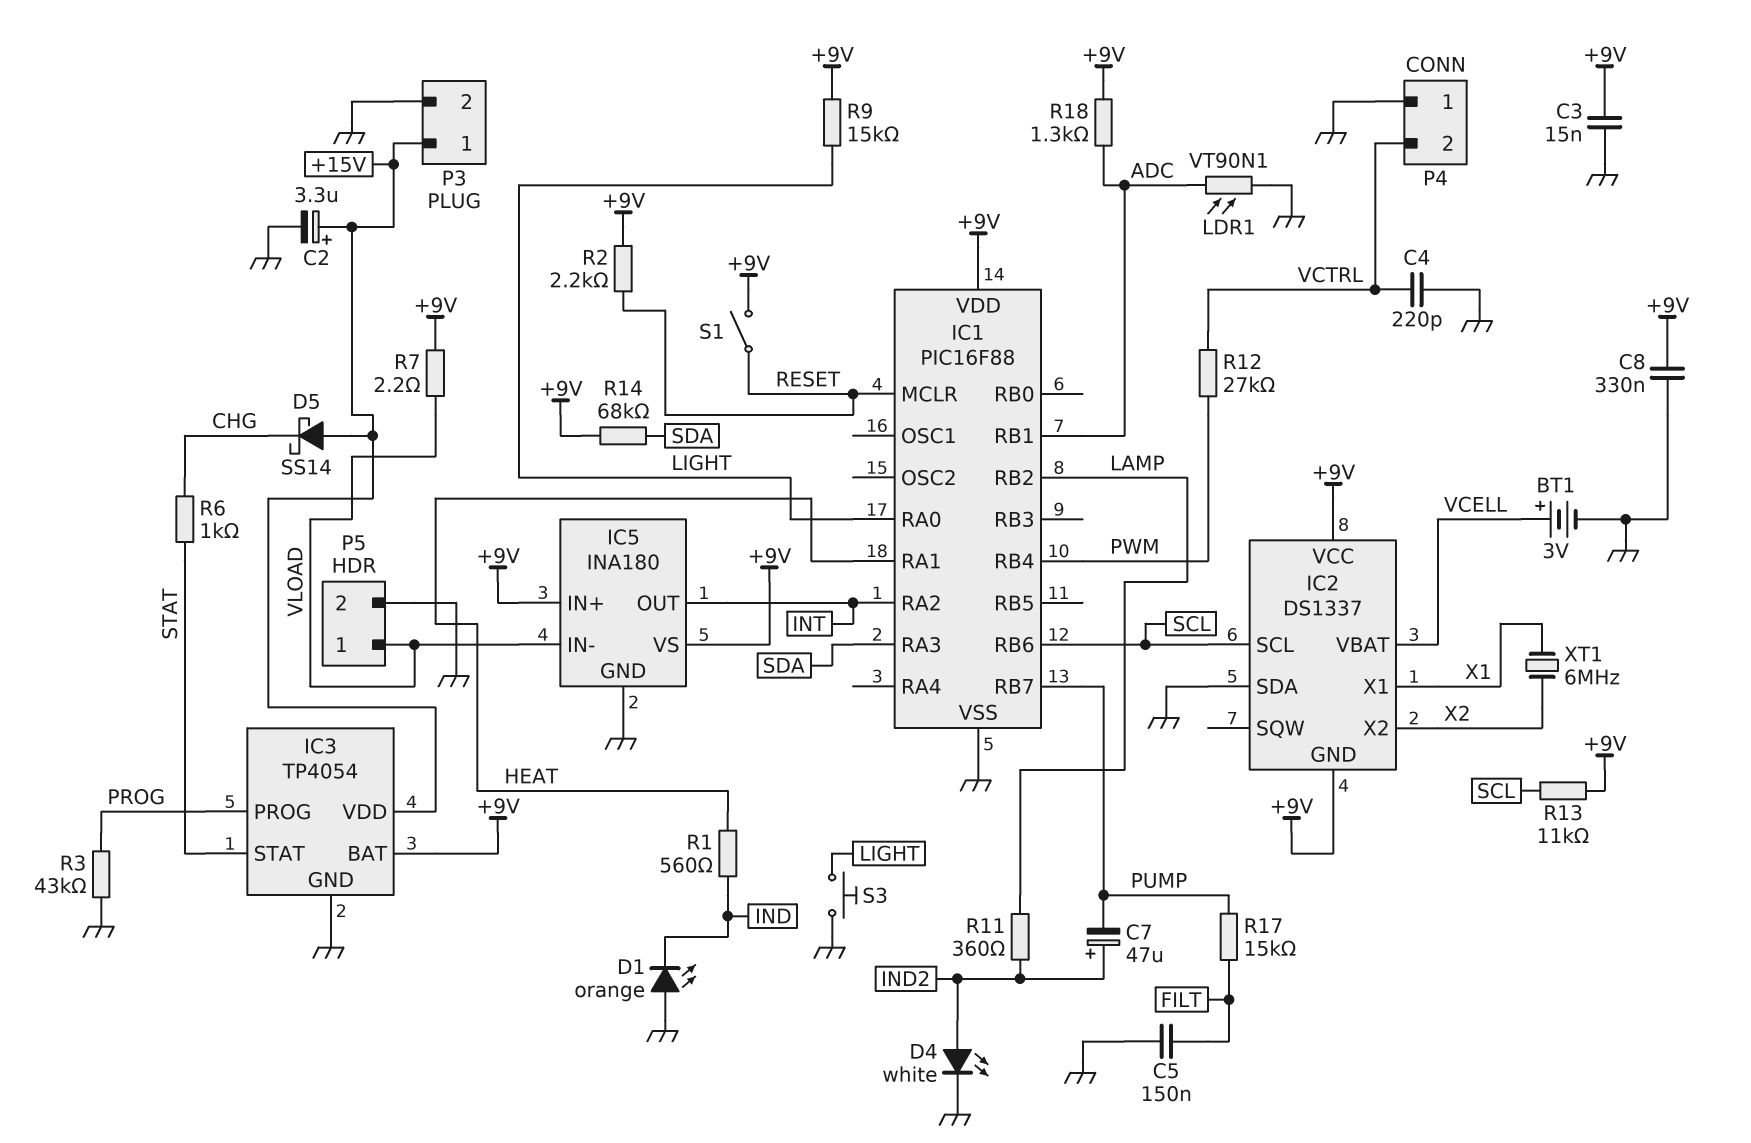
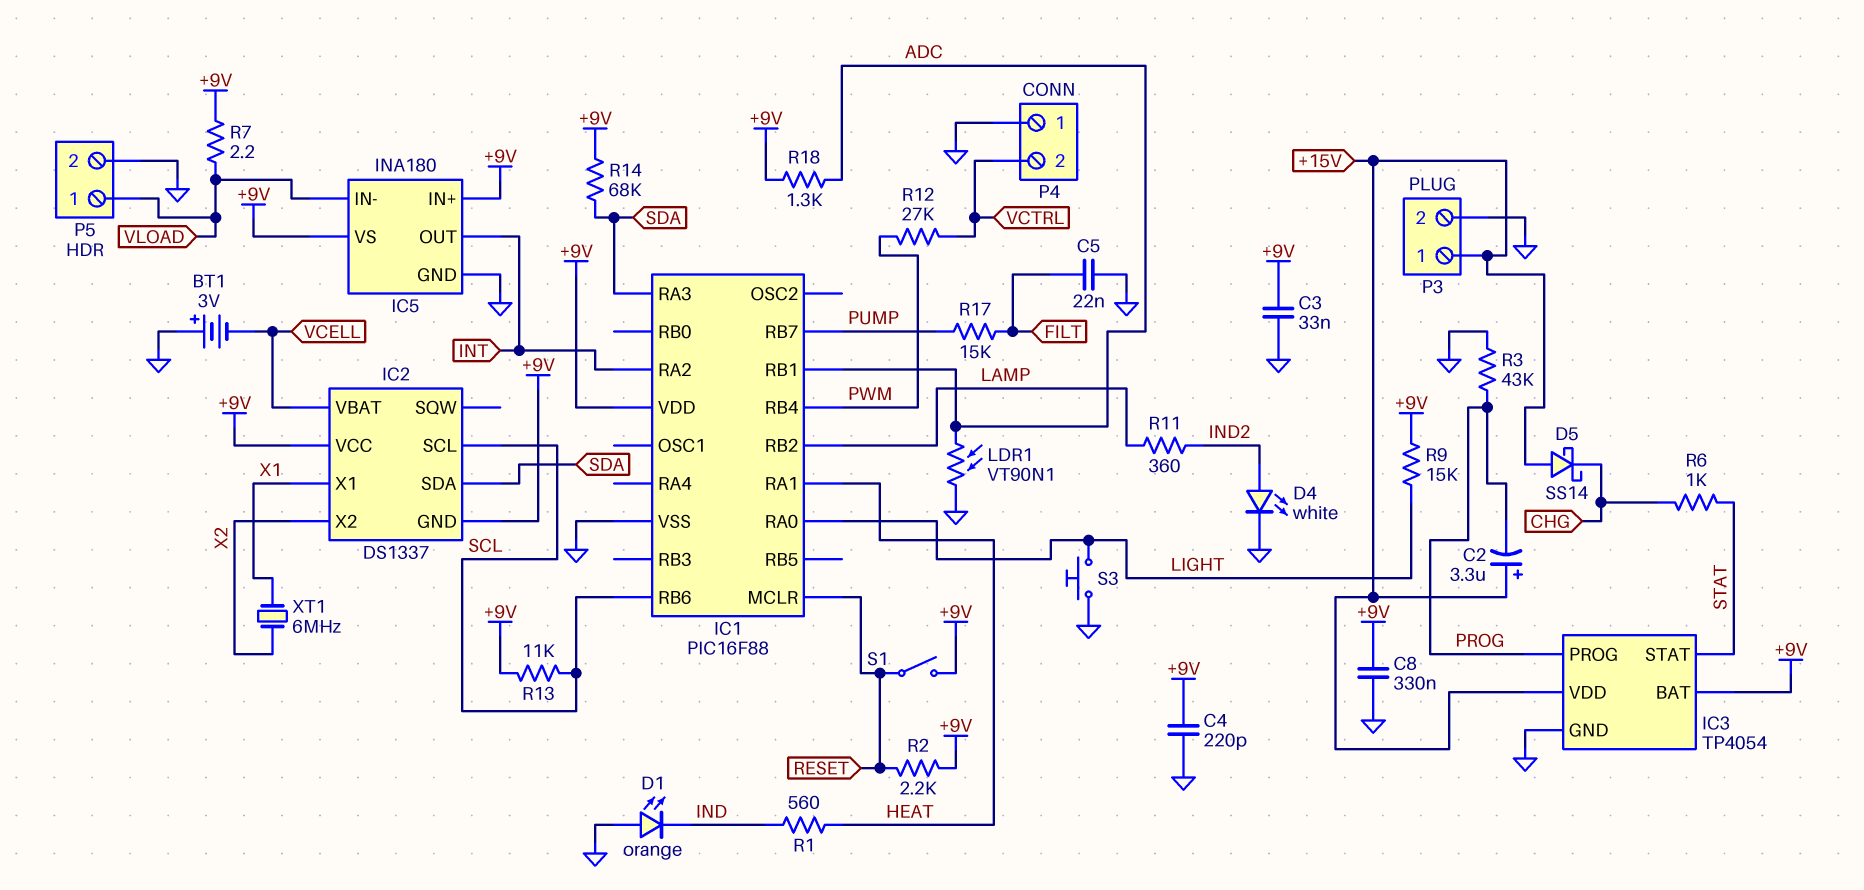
BT1: 3V (plus VCELL, minus GND) -> 3V (plus GND, minus VCELL)
C2: 3.3uF (plus +15V, minus GND) -> 3.3uF (plus +15V, minus PROG)
C3: 15nF (+9V, GND) -> 33nF (+9V, GND)
C4: 220pF (GND, VCTRL) -> 220pF (+9V, GND)
C5: 150nF (FILT, GND) -> 22nF (FILT, GND)
C7: 47uF (plus IND2, minus PUMP) -> none
IC2 pin SDA: GND -> SDA

